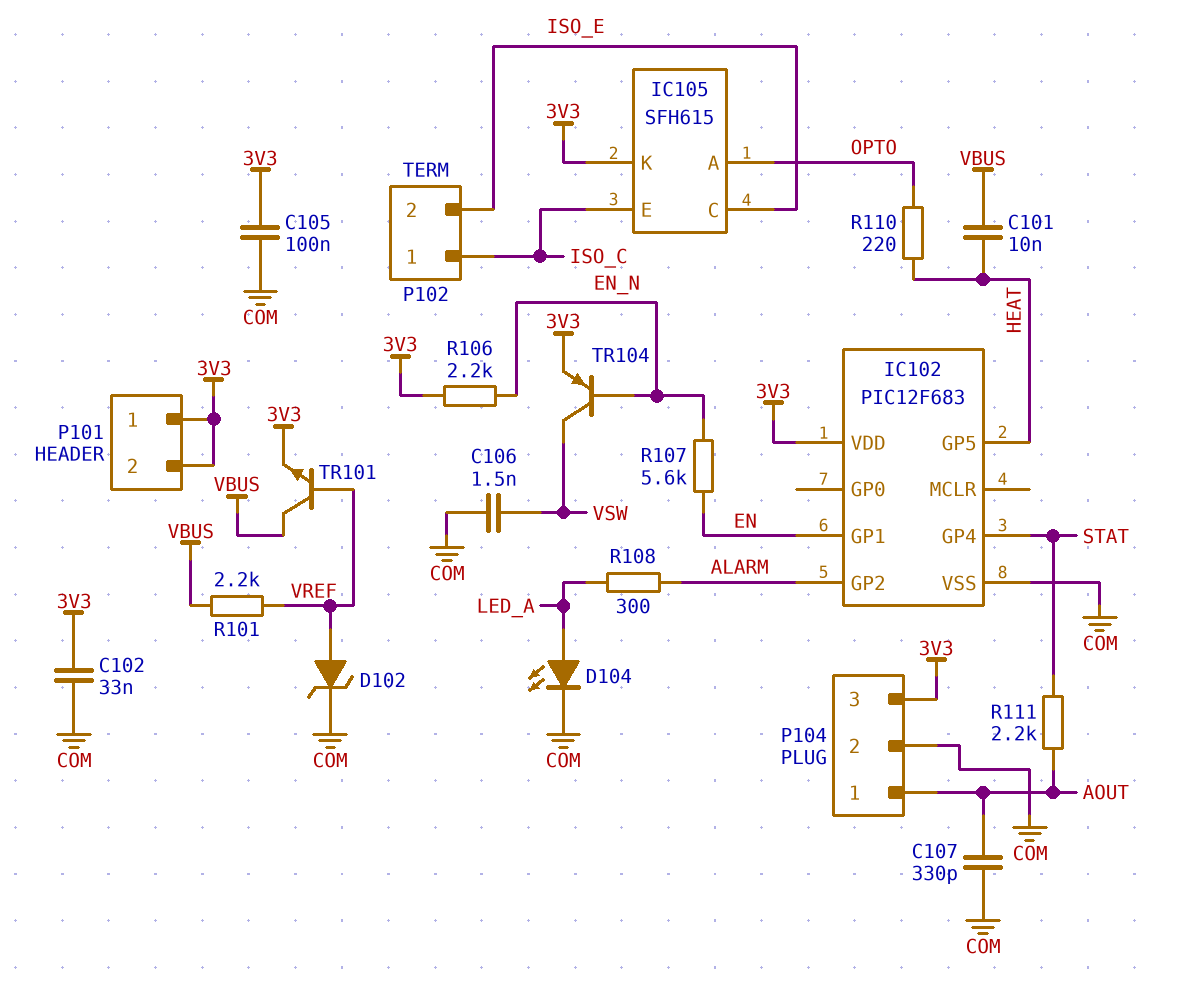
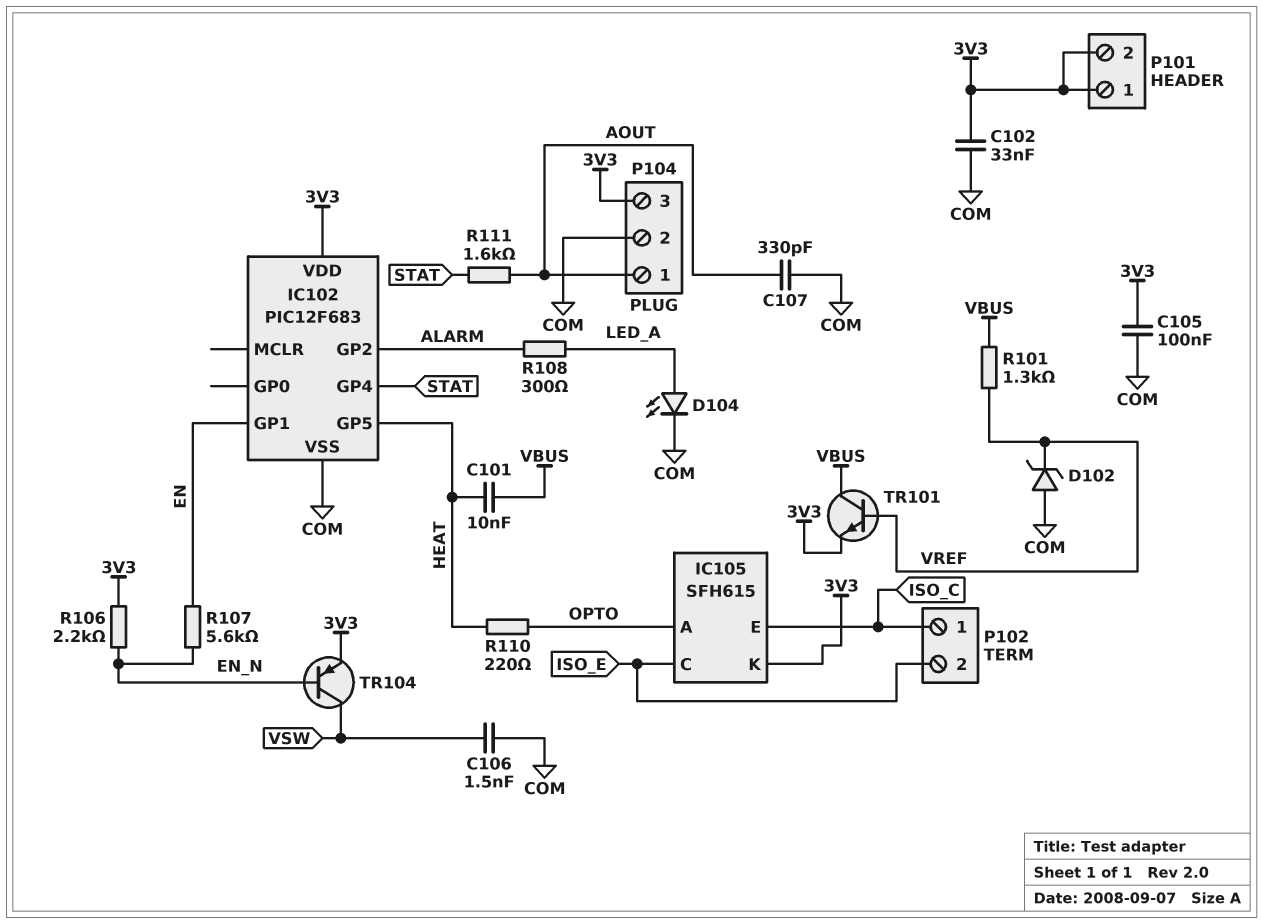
D102: zener (A VREF, K COM) -> zener (A COM, K VREF)
R101: 2.2k (VBUS, VREF) -> 1.3k (VBUS, VREF)
R111: 2.2k (AOUT, STAT) -> 1.6k (AOUT, STAT)

